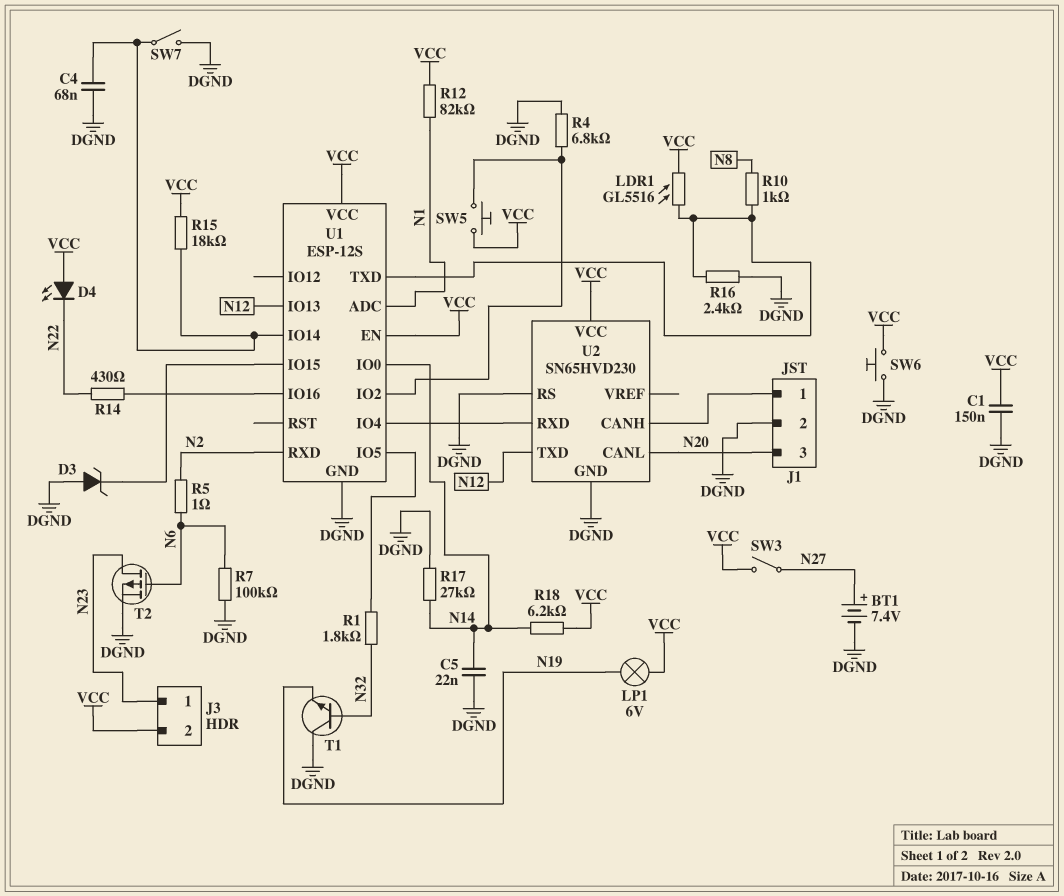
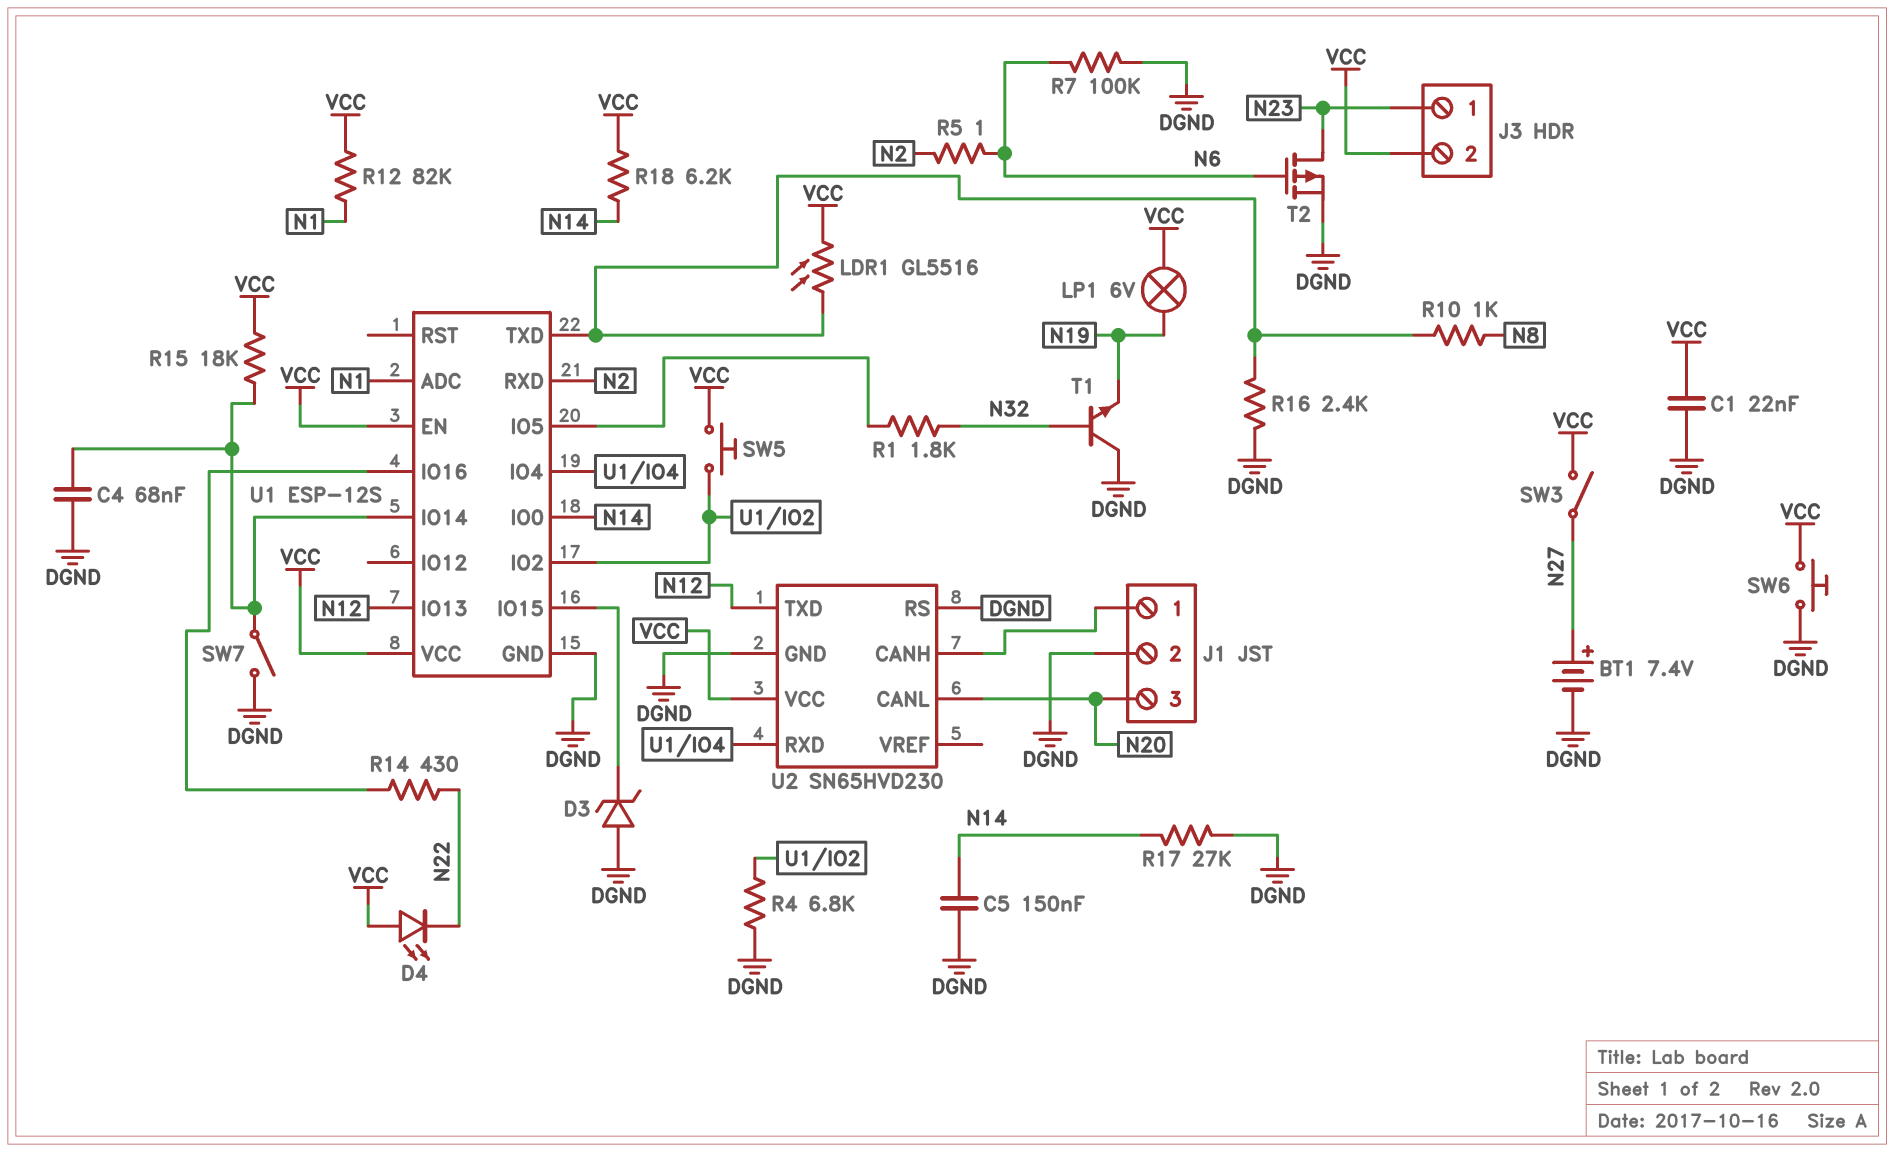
C1: 150nF (DGND, VCC) -> 22nF (DGND, VCC)
C5: 22nF (DGND, N14) -> 150nF (DGND, N14)

